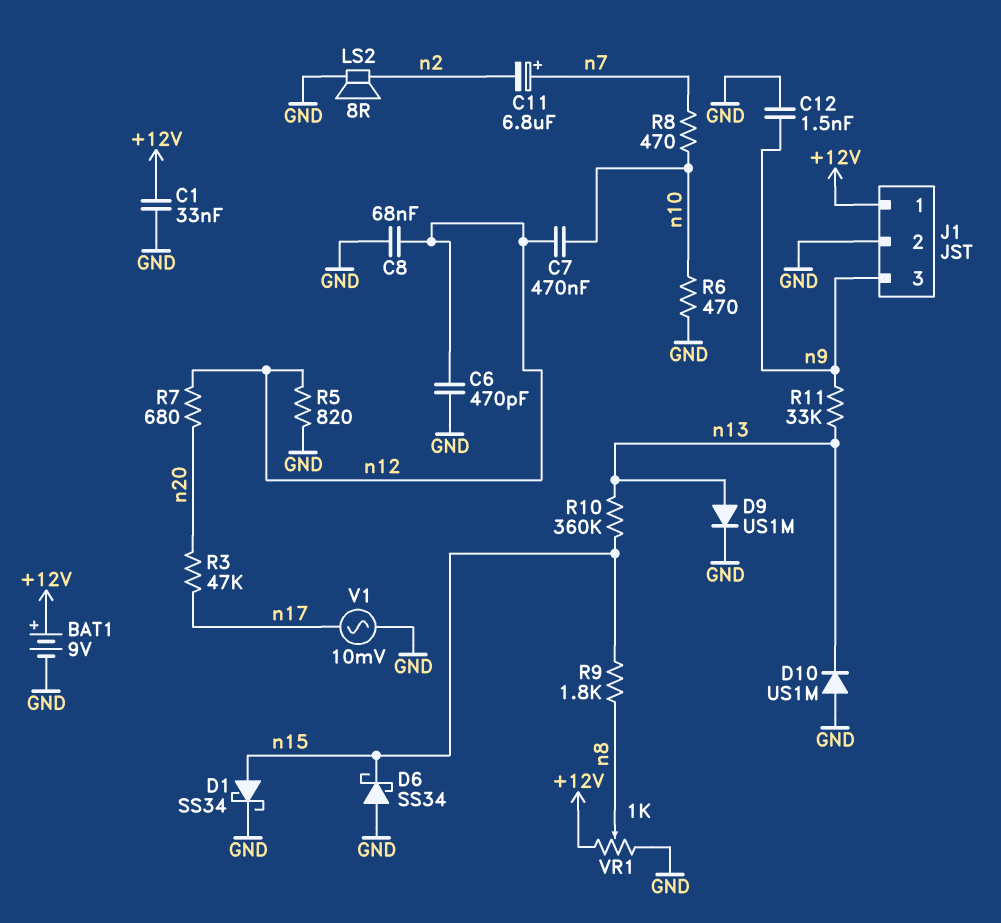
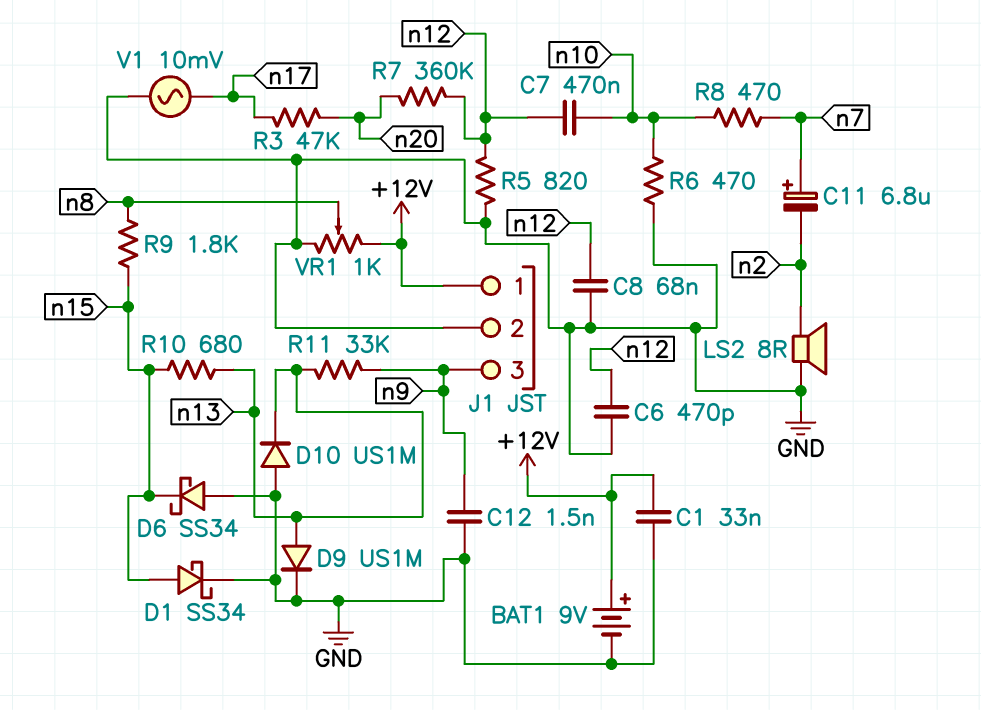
R7: 680 (n12, n20) -> 360k (n12, n20)
R10: 360k (n13, n15) -> 680 (n13, n15)

